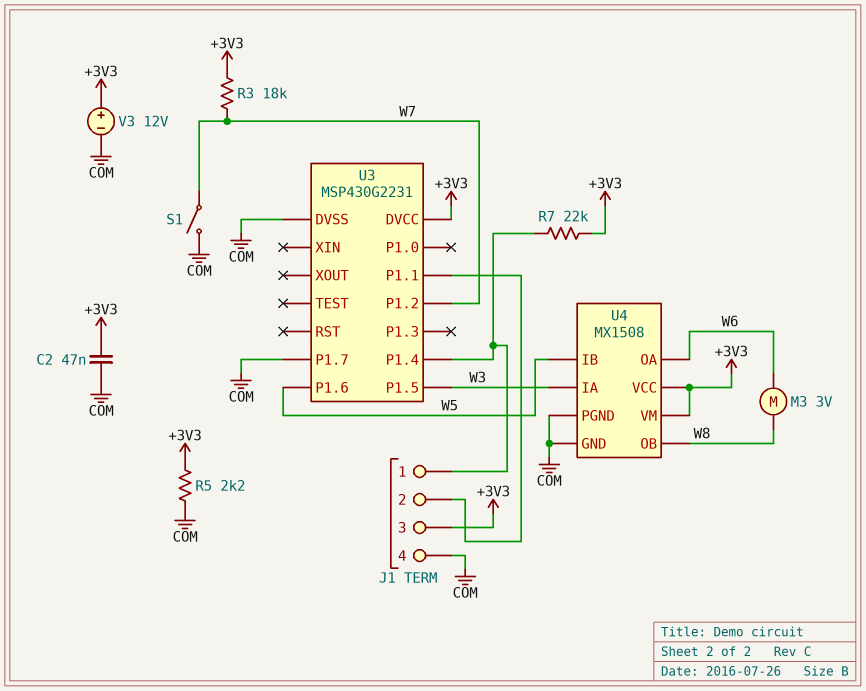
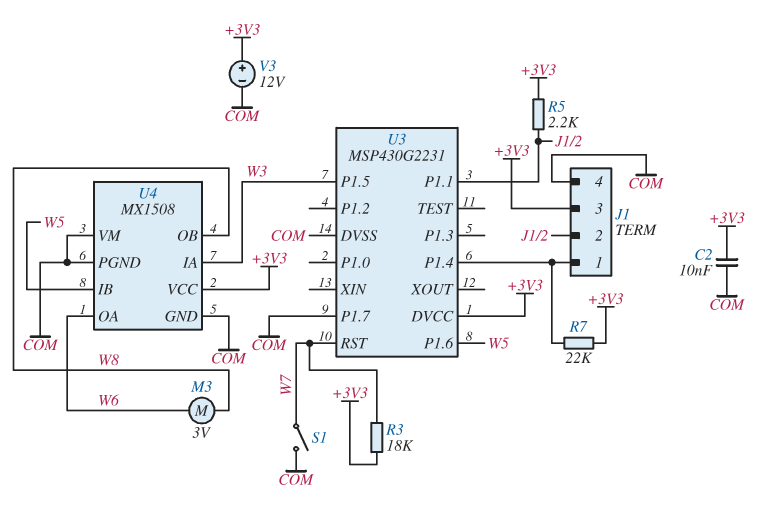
C2: 47nF (+3V3, COM) -> 10nF (+3V3, COM)
R5: 2.2k (+3V3, COM) -> 2.2k (+3V3, J1/2)
U3 pin P1.2: W7 -> none
U3 pin RST: none -> W7
U4 pin VM: +3V3 -> COM

